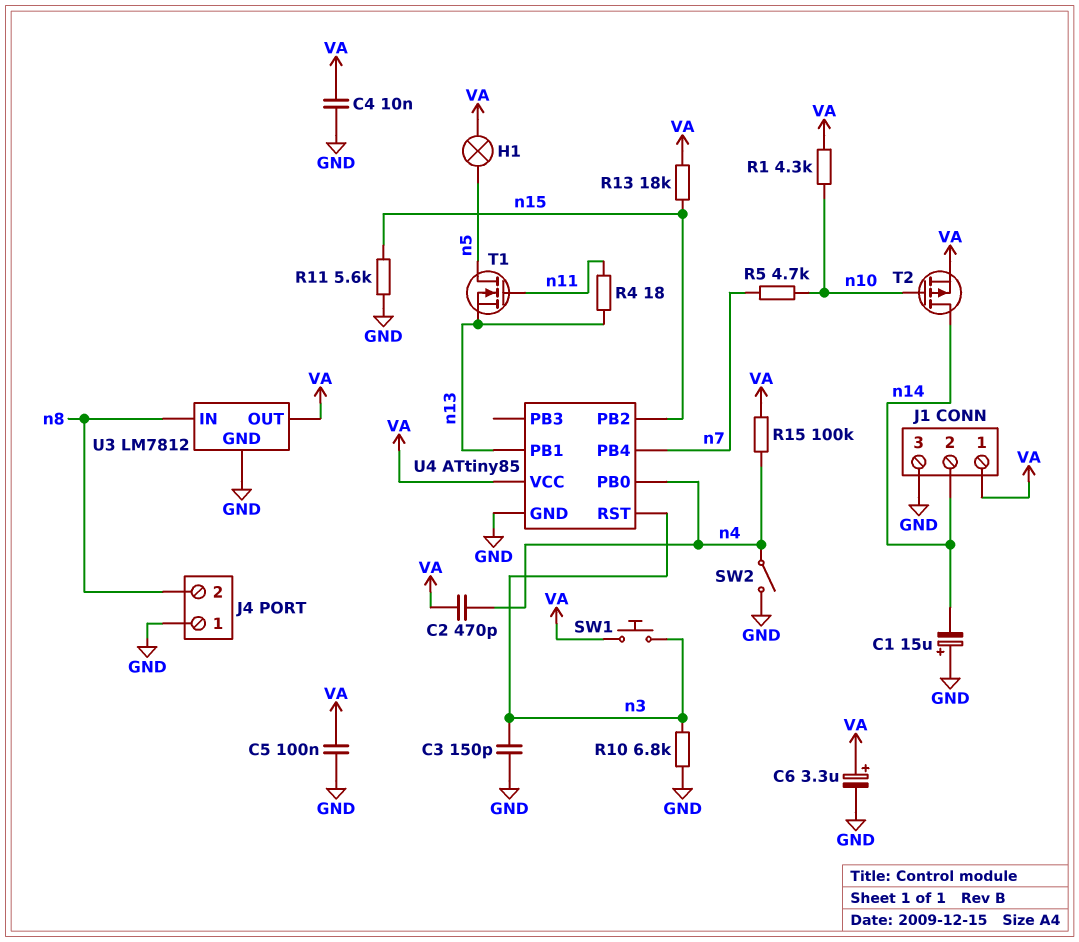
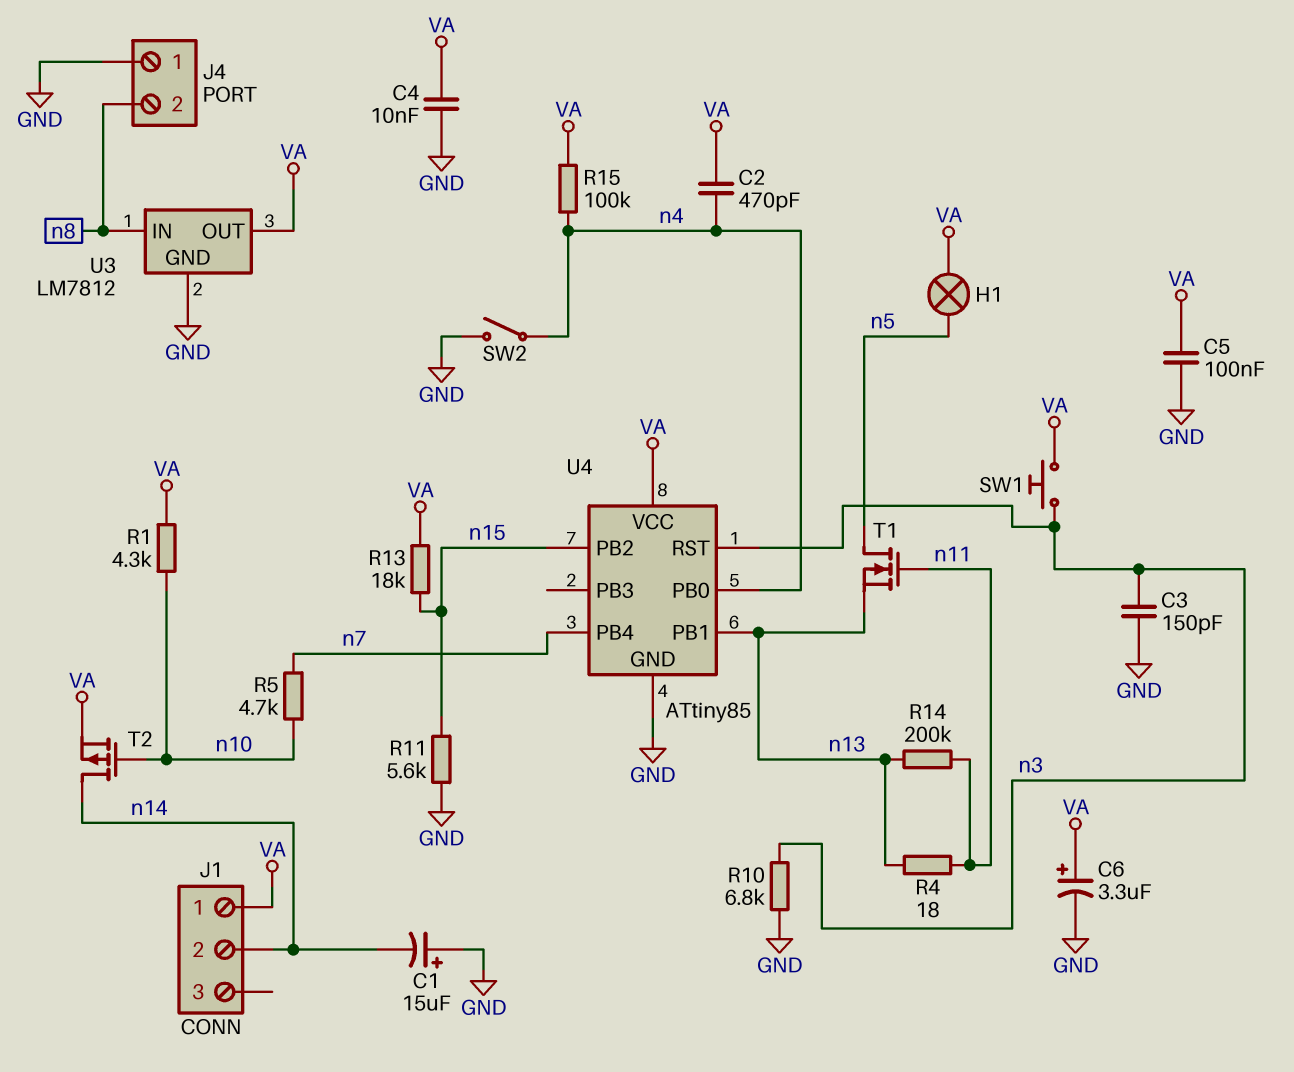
J1 pin 3: GND -> none
R14: none -> 200k (n11, n13)

